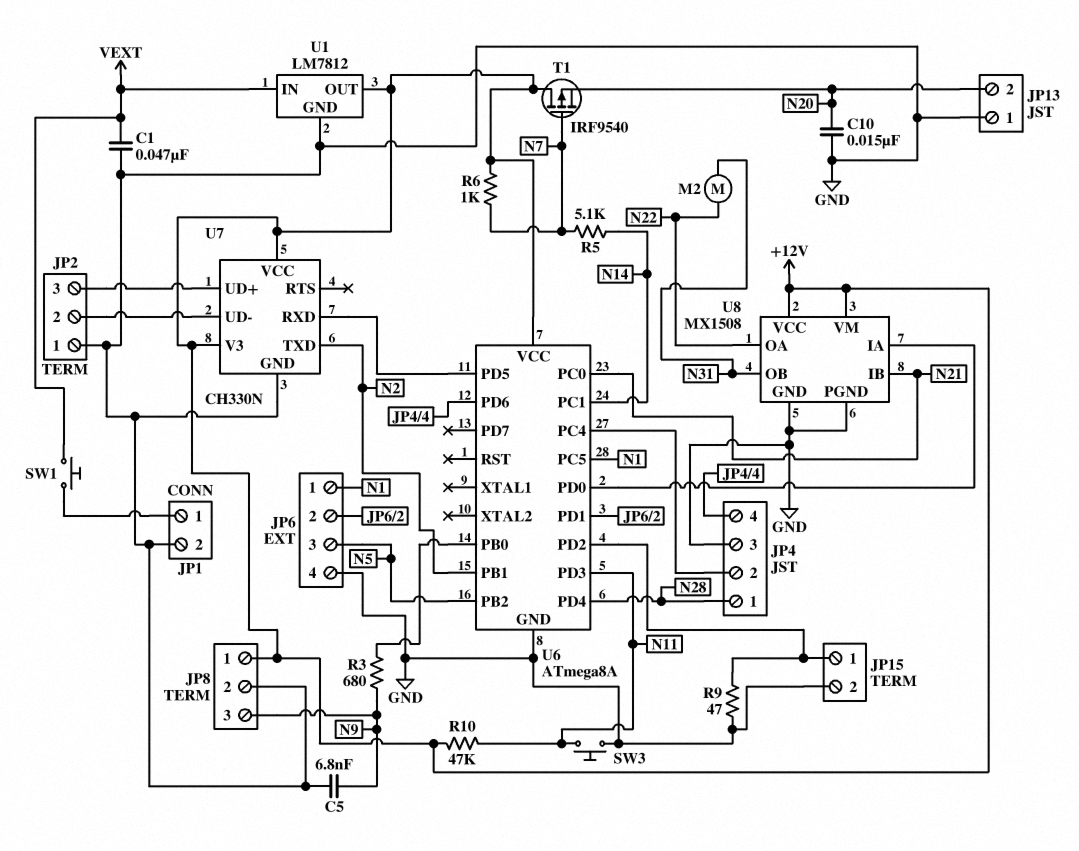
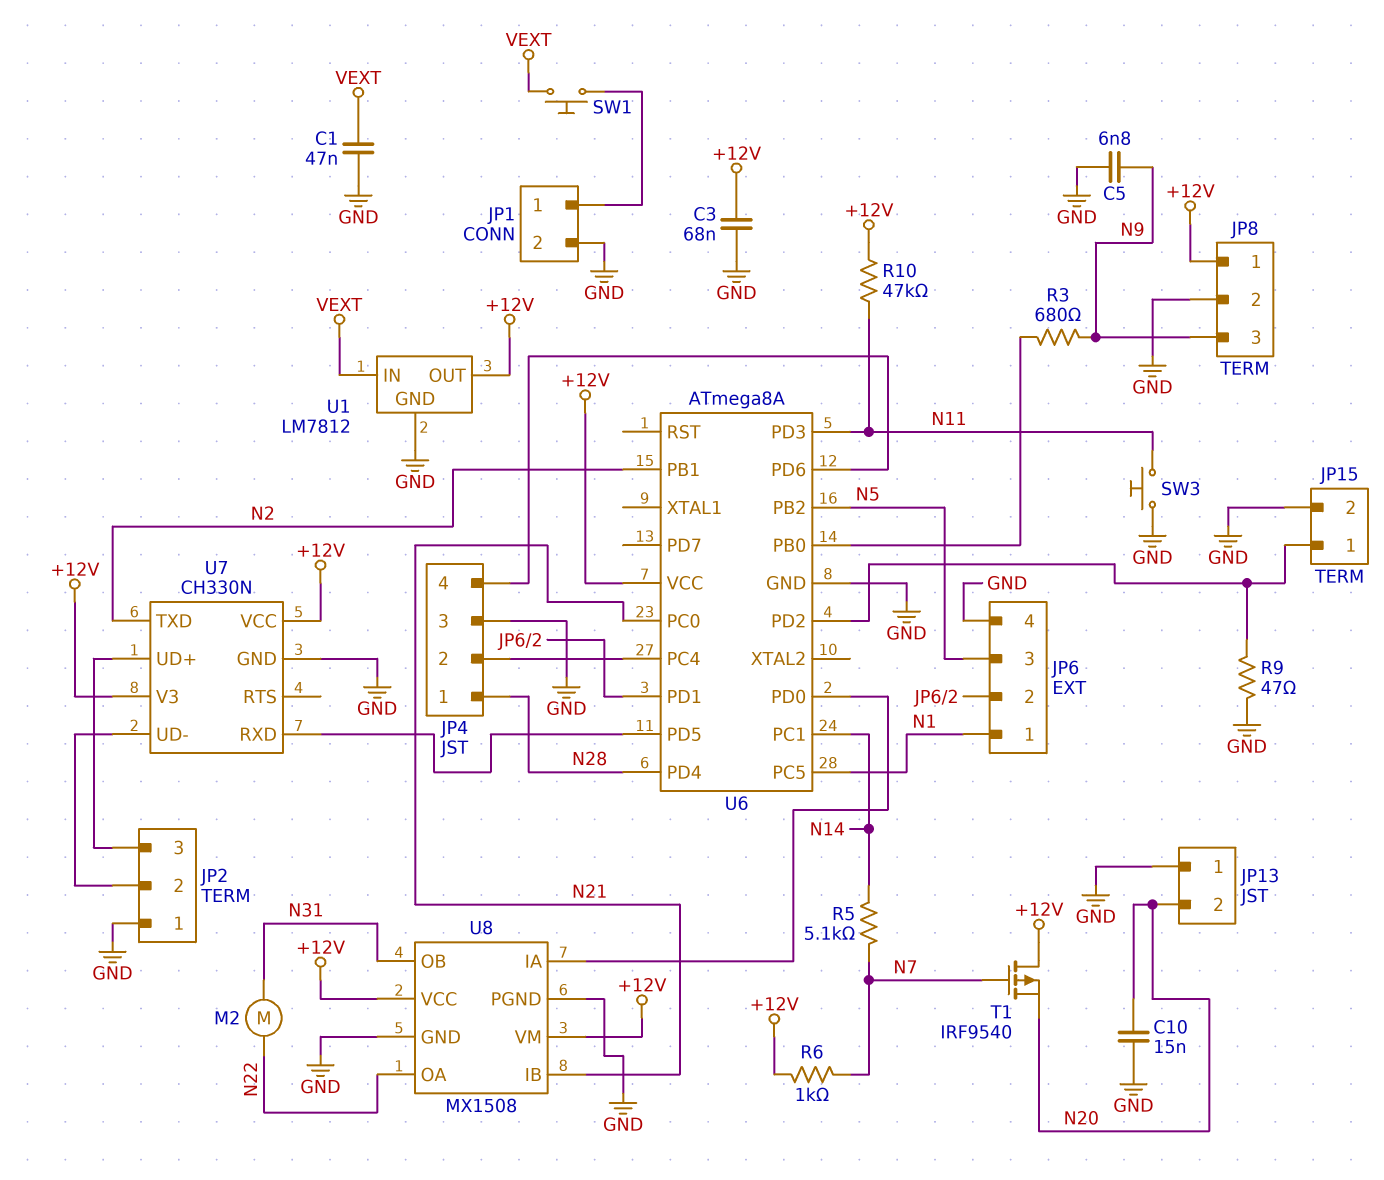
C3: none -> 68nF (+12V, GND)

